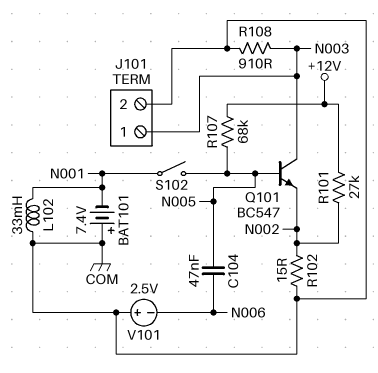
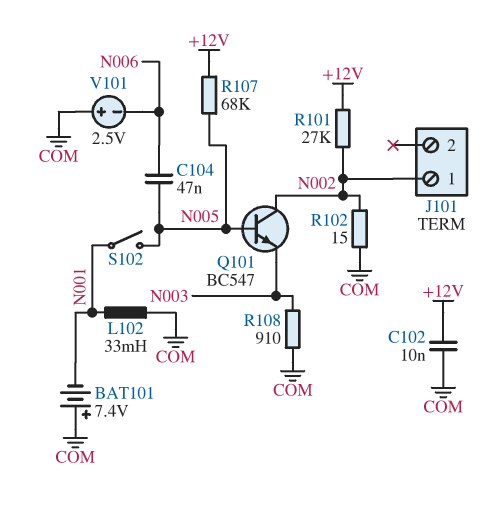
C102: none -> 10nF (+12V, COM)
J101 pin 1: N003 -> N002
J101 pin 2: COM -> none
Q101: NPN BC547 (B N005, C N003, E N002) -> NPN BC547 (B N005, C N002, E N003)

